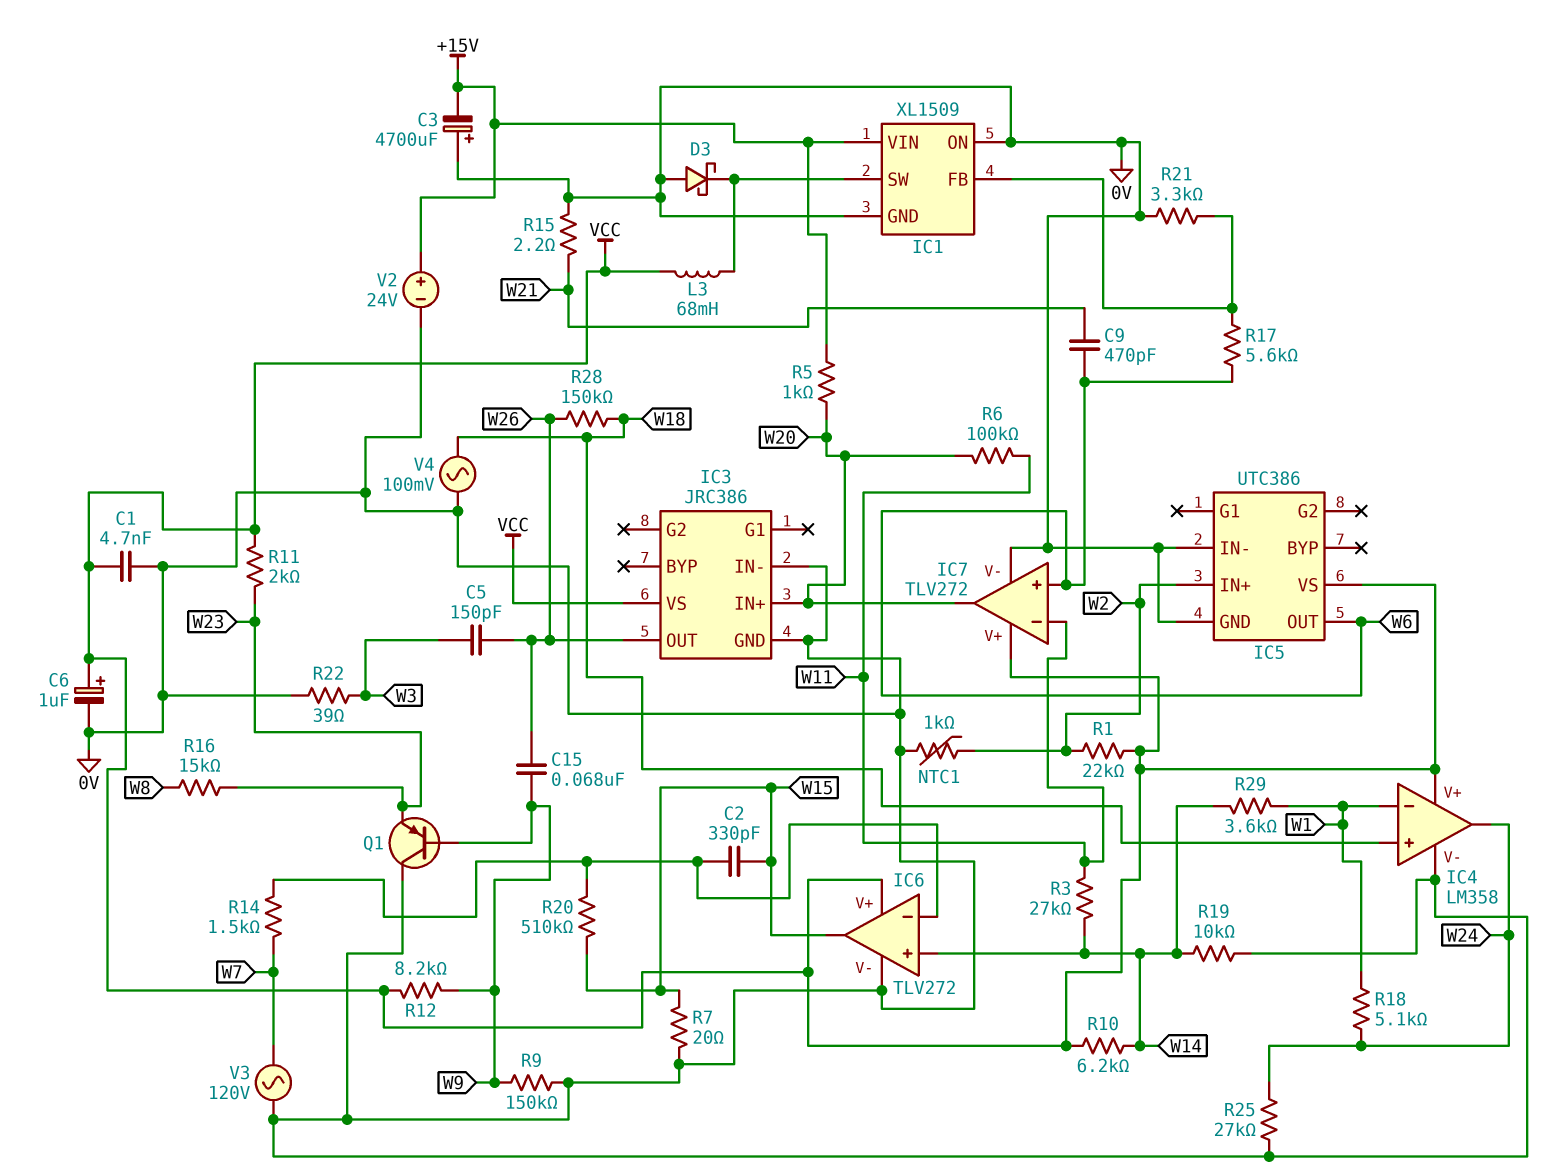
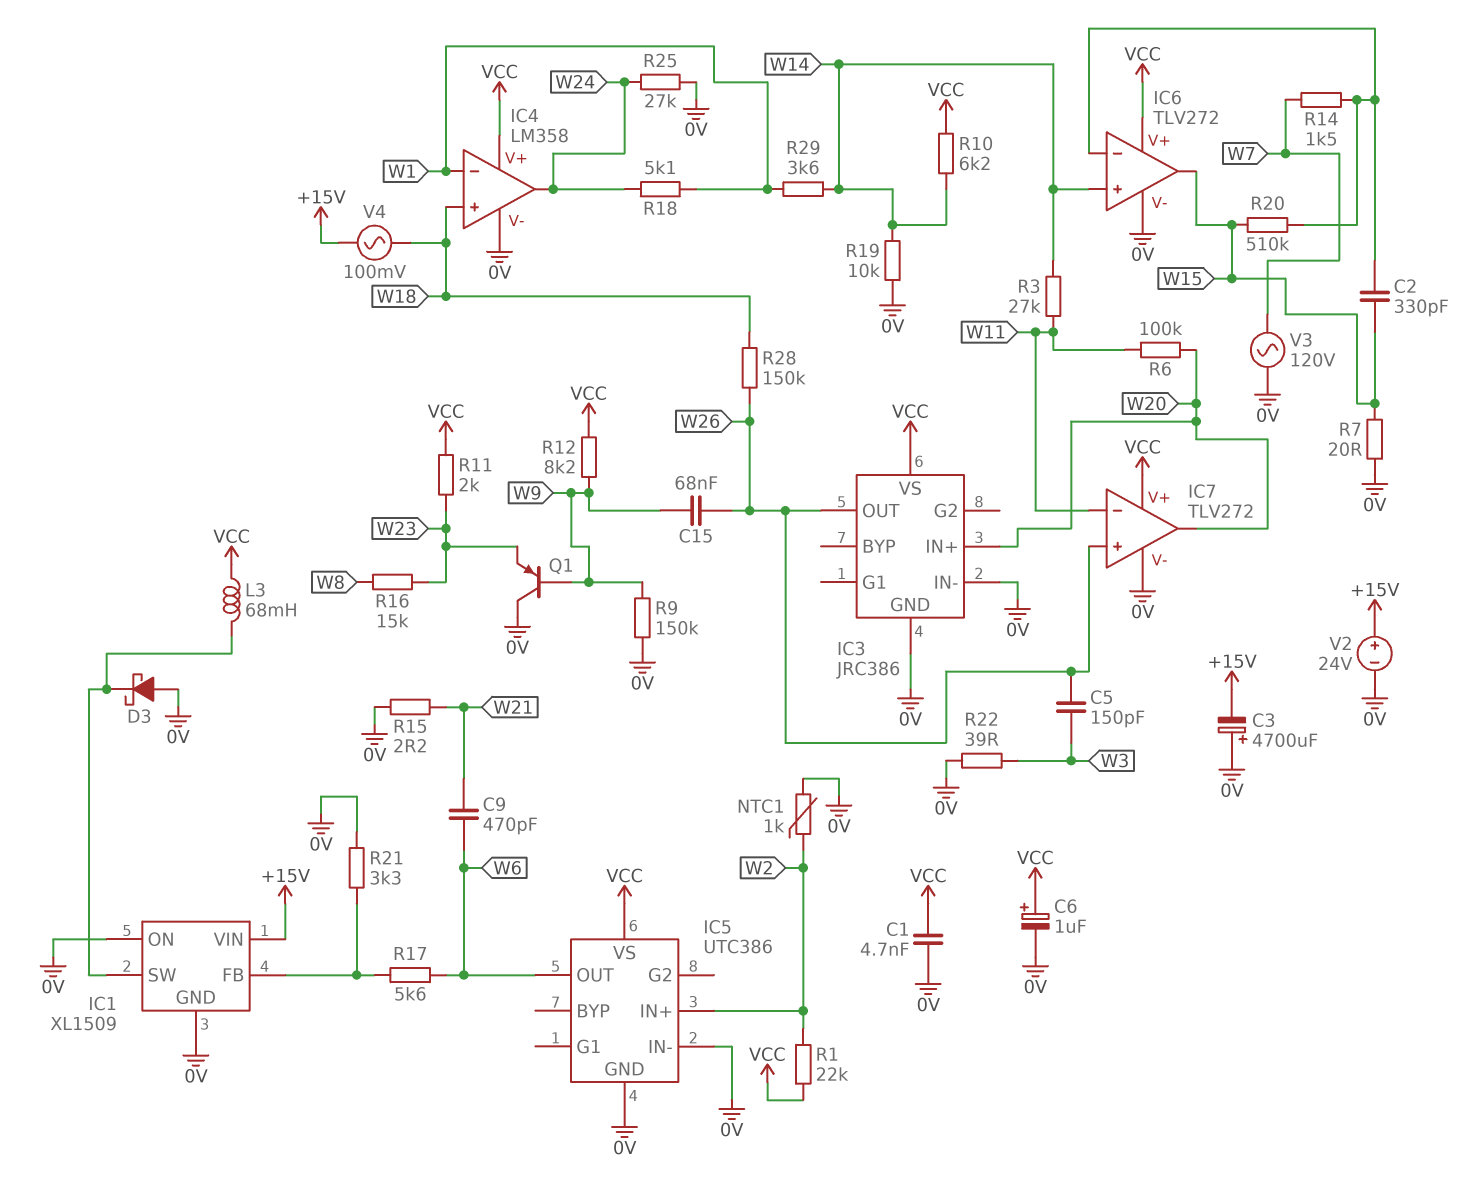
IC7 pin in+: W6 -> W26
R5: 1k (+15V, W20) -> none
V4: AC 100mV (0V, W18) -> AC 100mV (+15V, W18)

